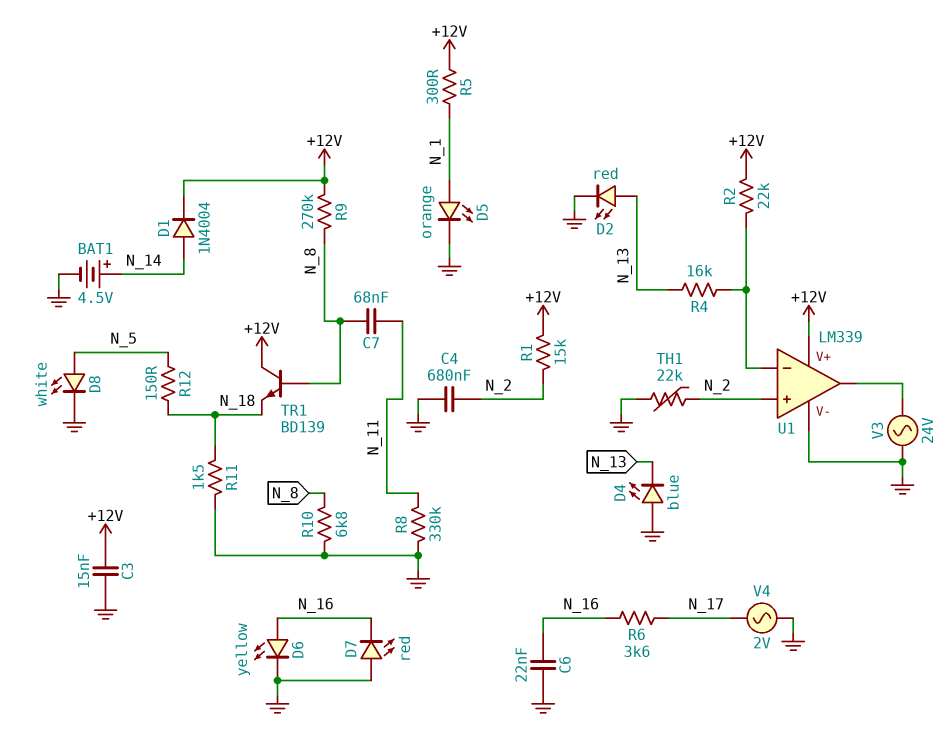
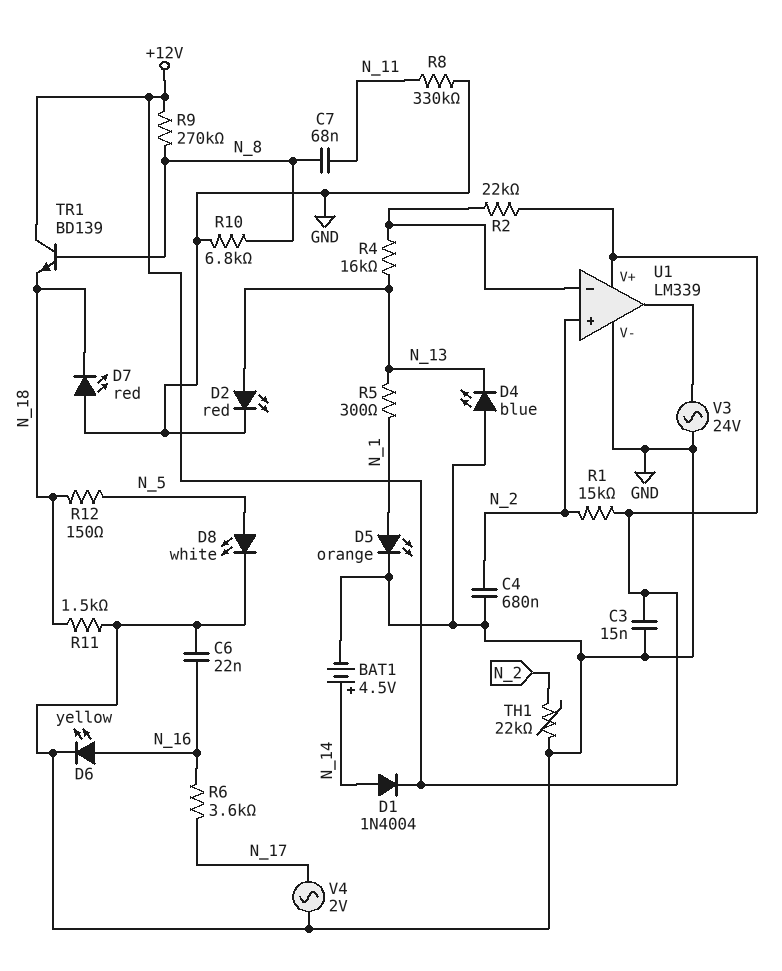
D7: LED red (A GND, K N_16) -> LED red (A GND, K N_18)
R5: 300 (+12V, N_1) -> 300 (N_1, N_13)

